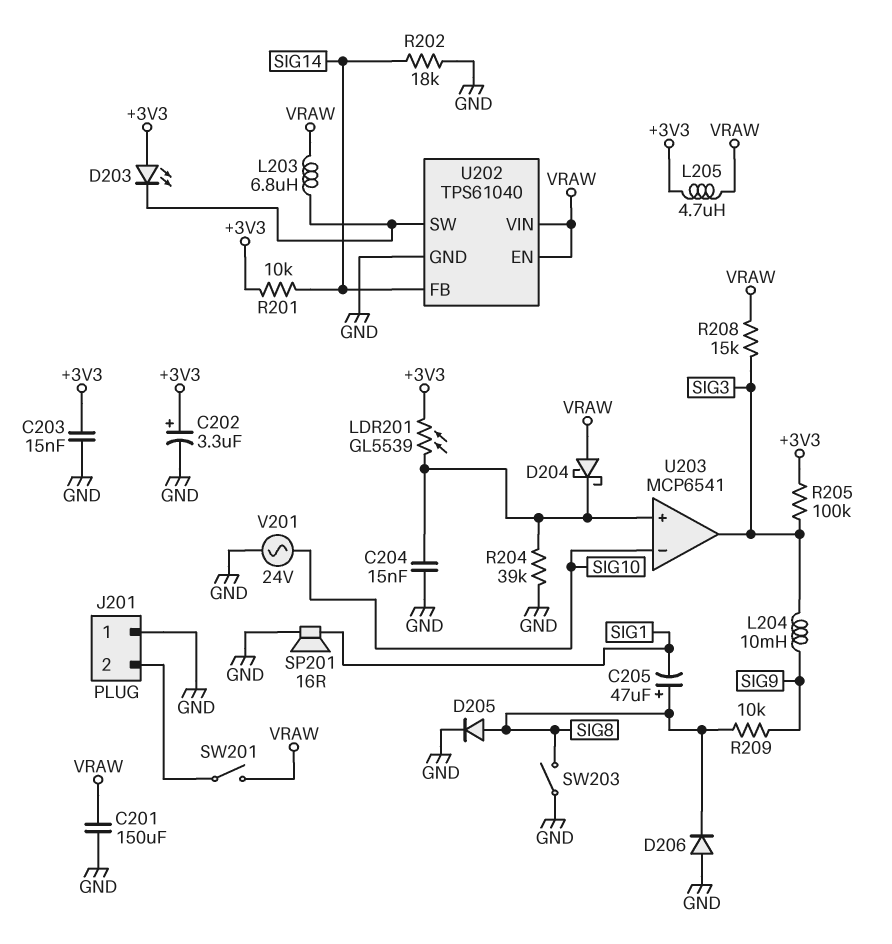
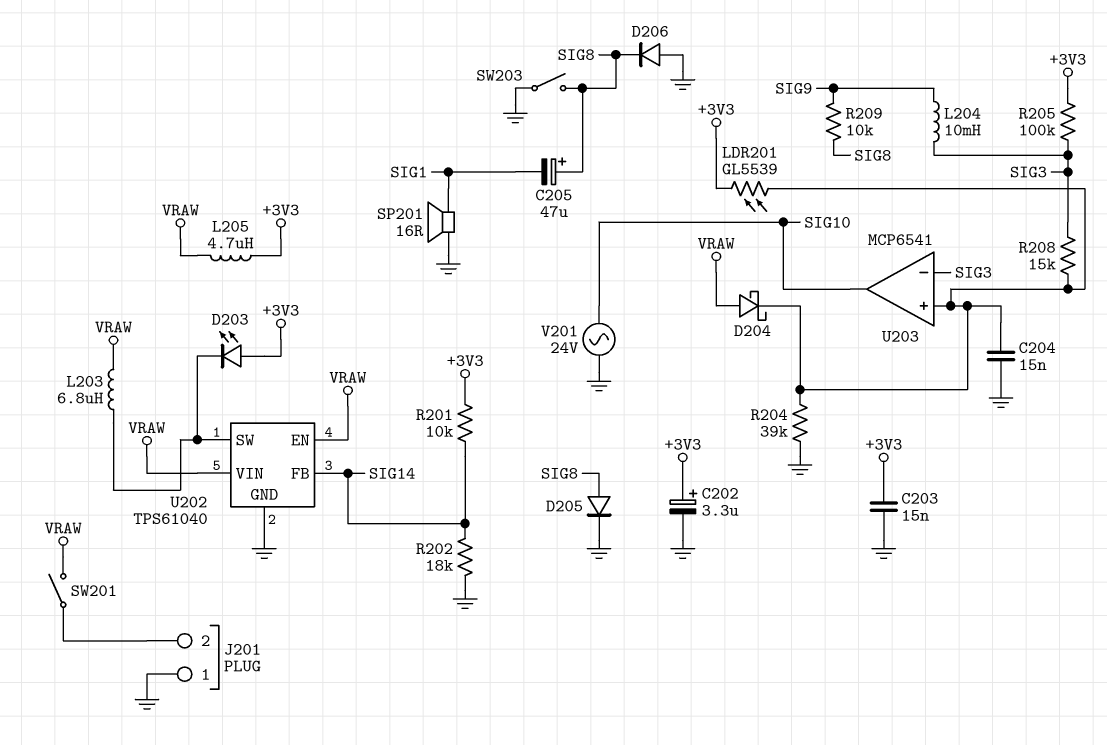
C201: 150uF (GND, VRAW) -> none
R208: 15k (SIG3, VRAW) -> 15k (SIG3, U203/in+)
U203 pin in-: SIG10 -> SIG3
U203 pin out: SIG3 -> SIG10

